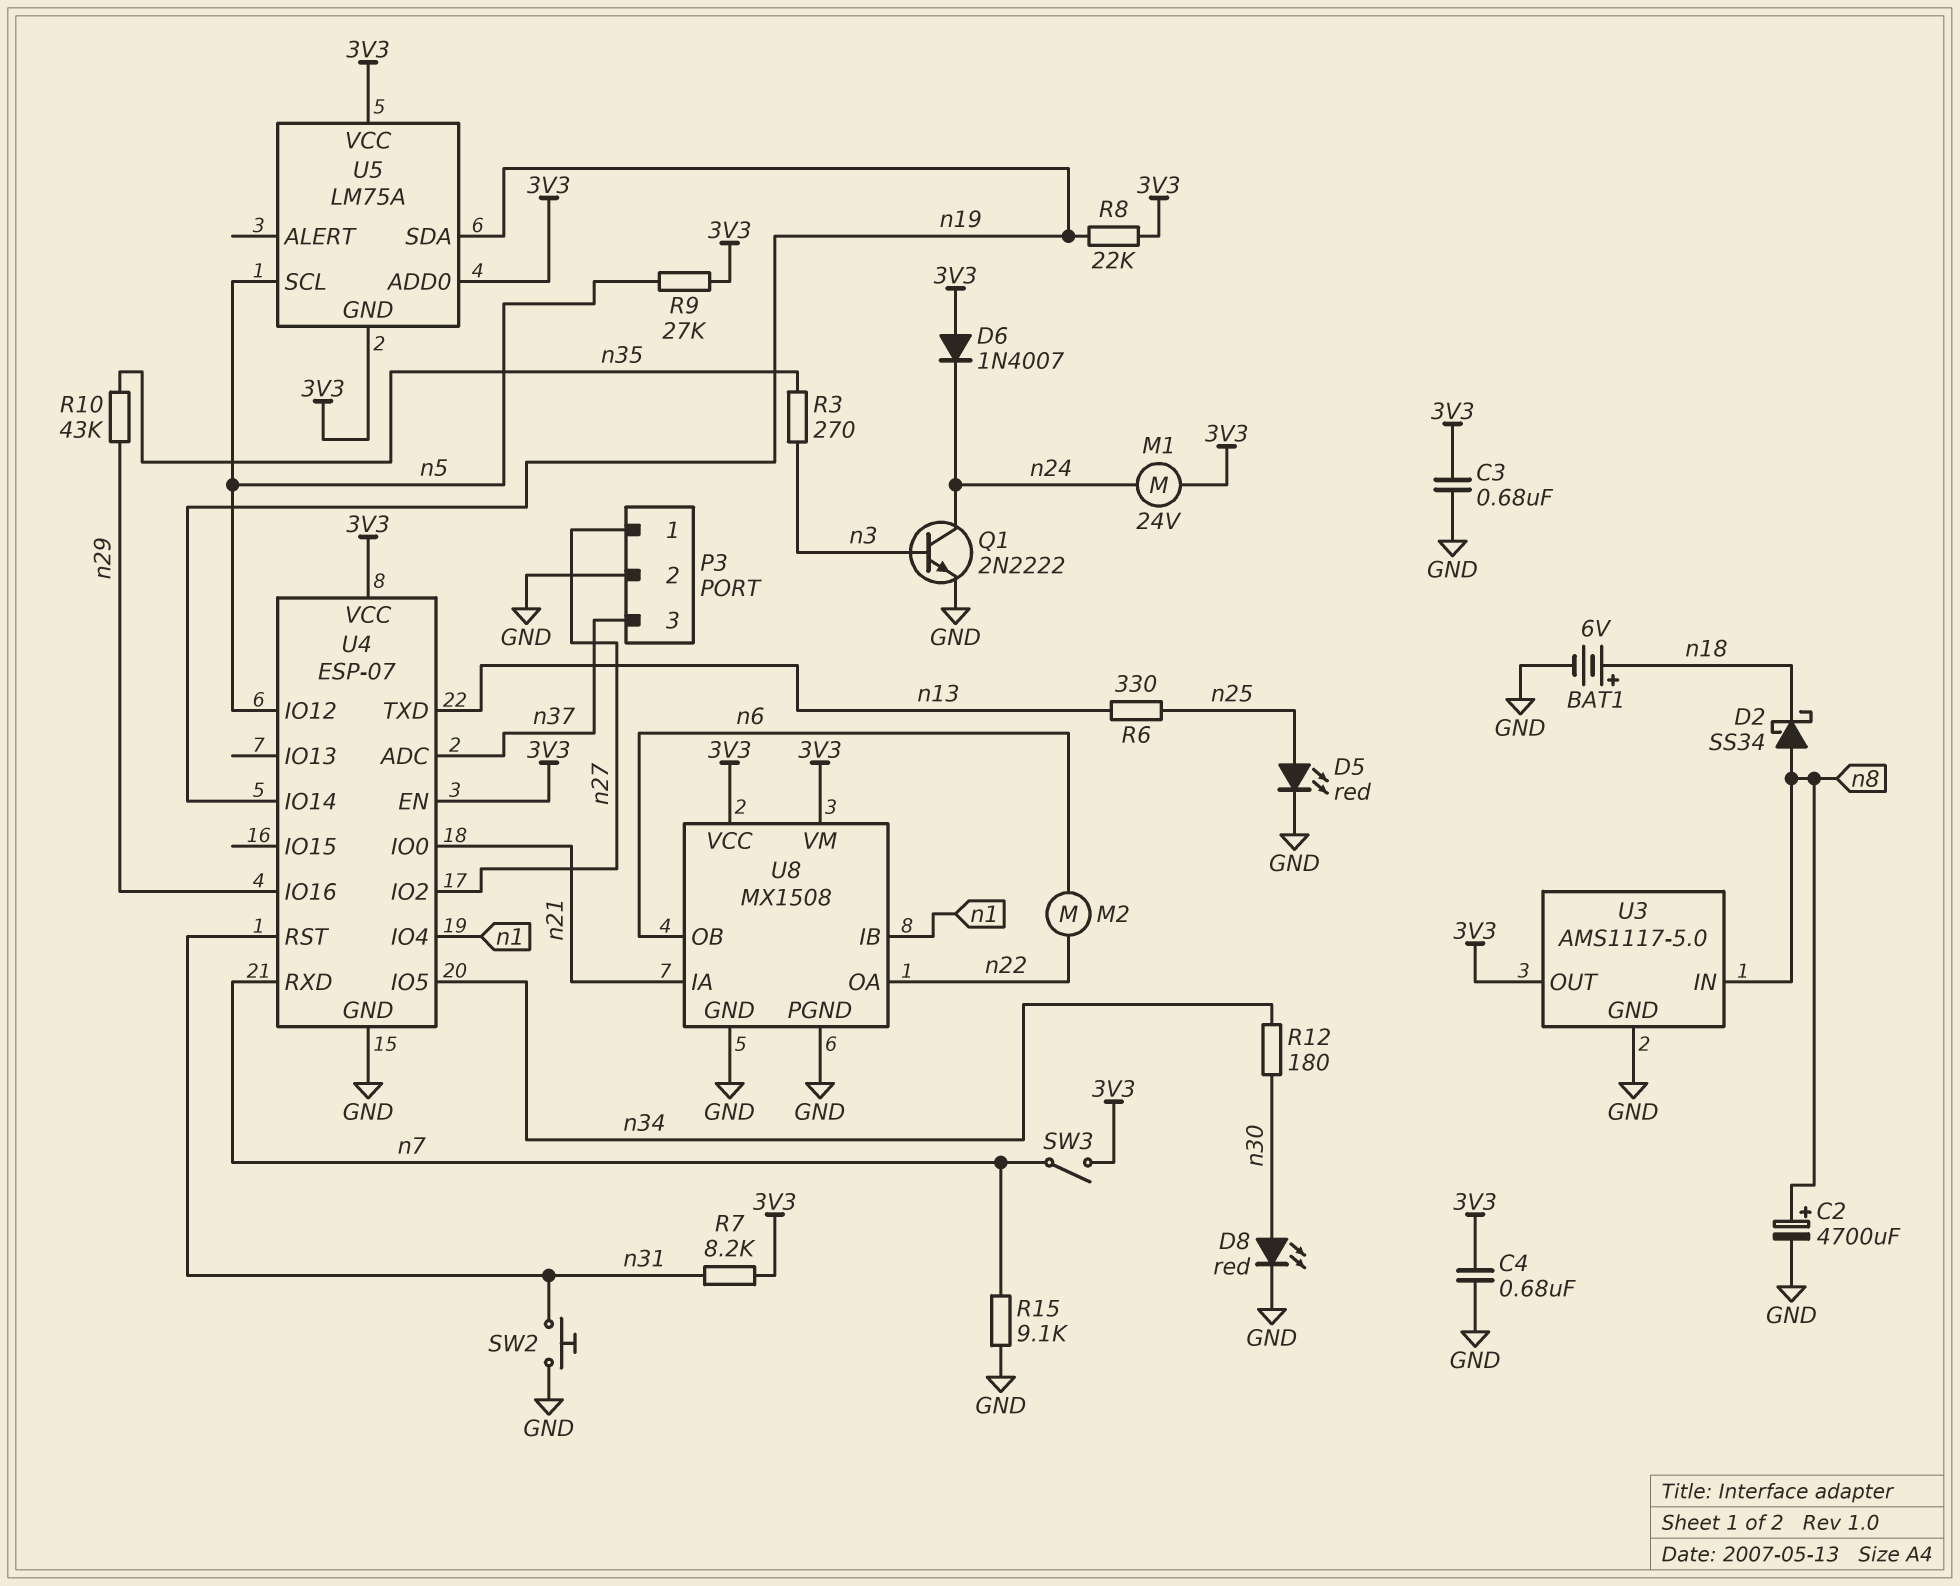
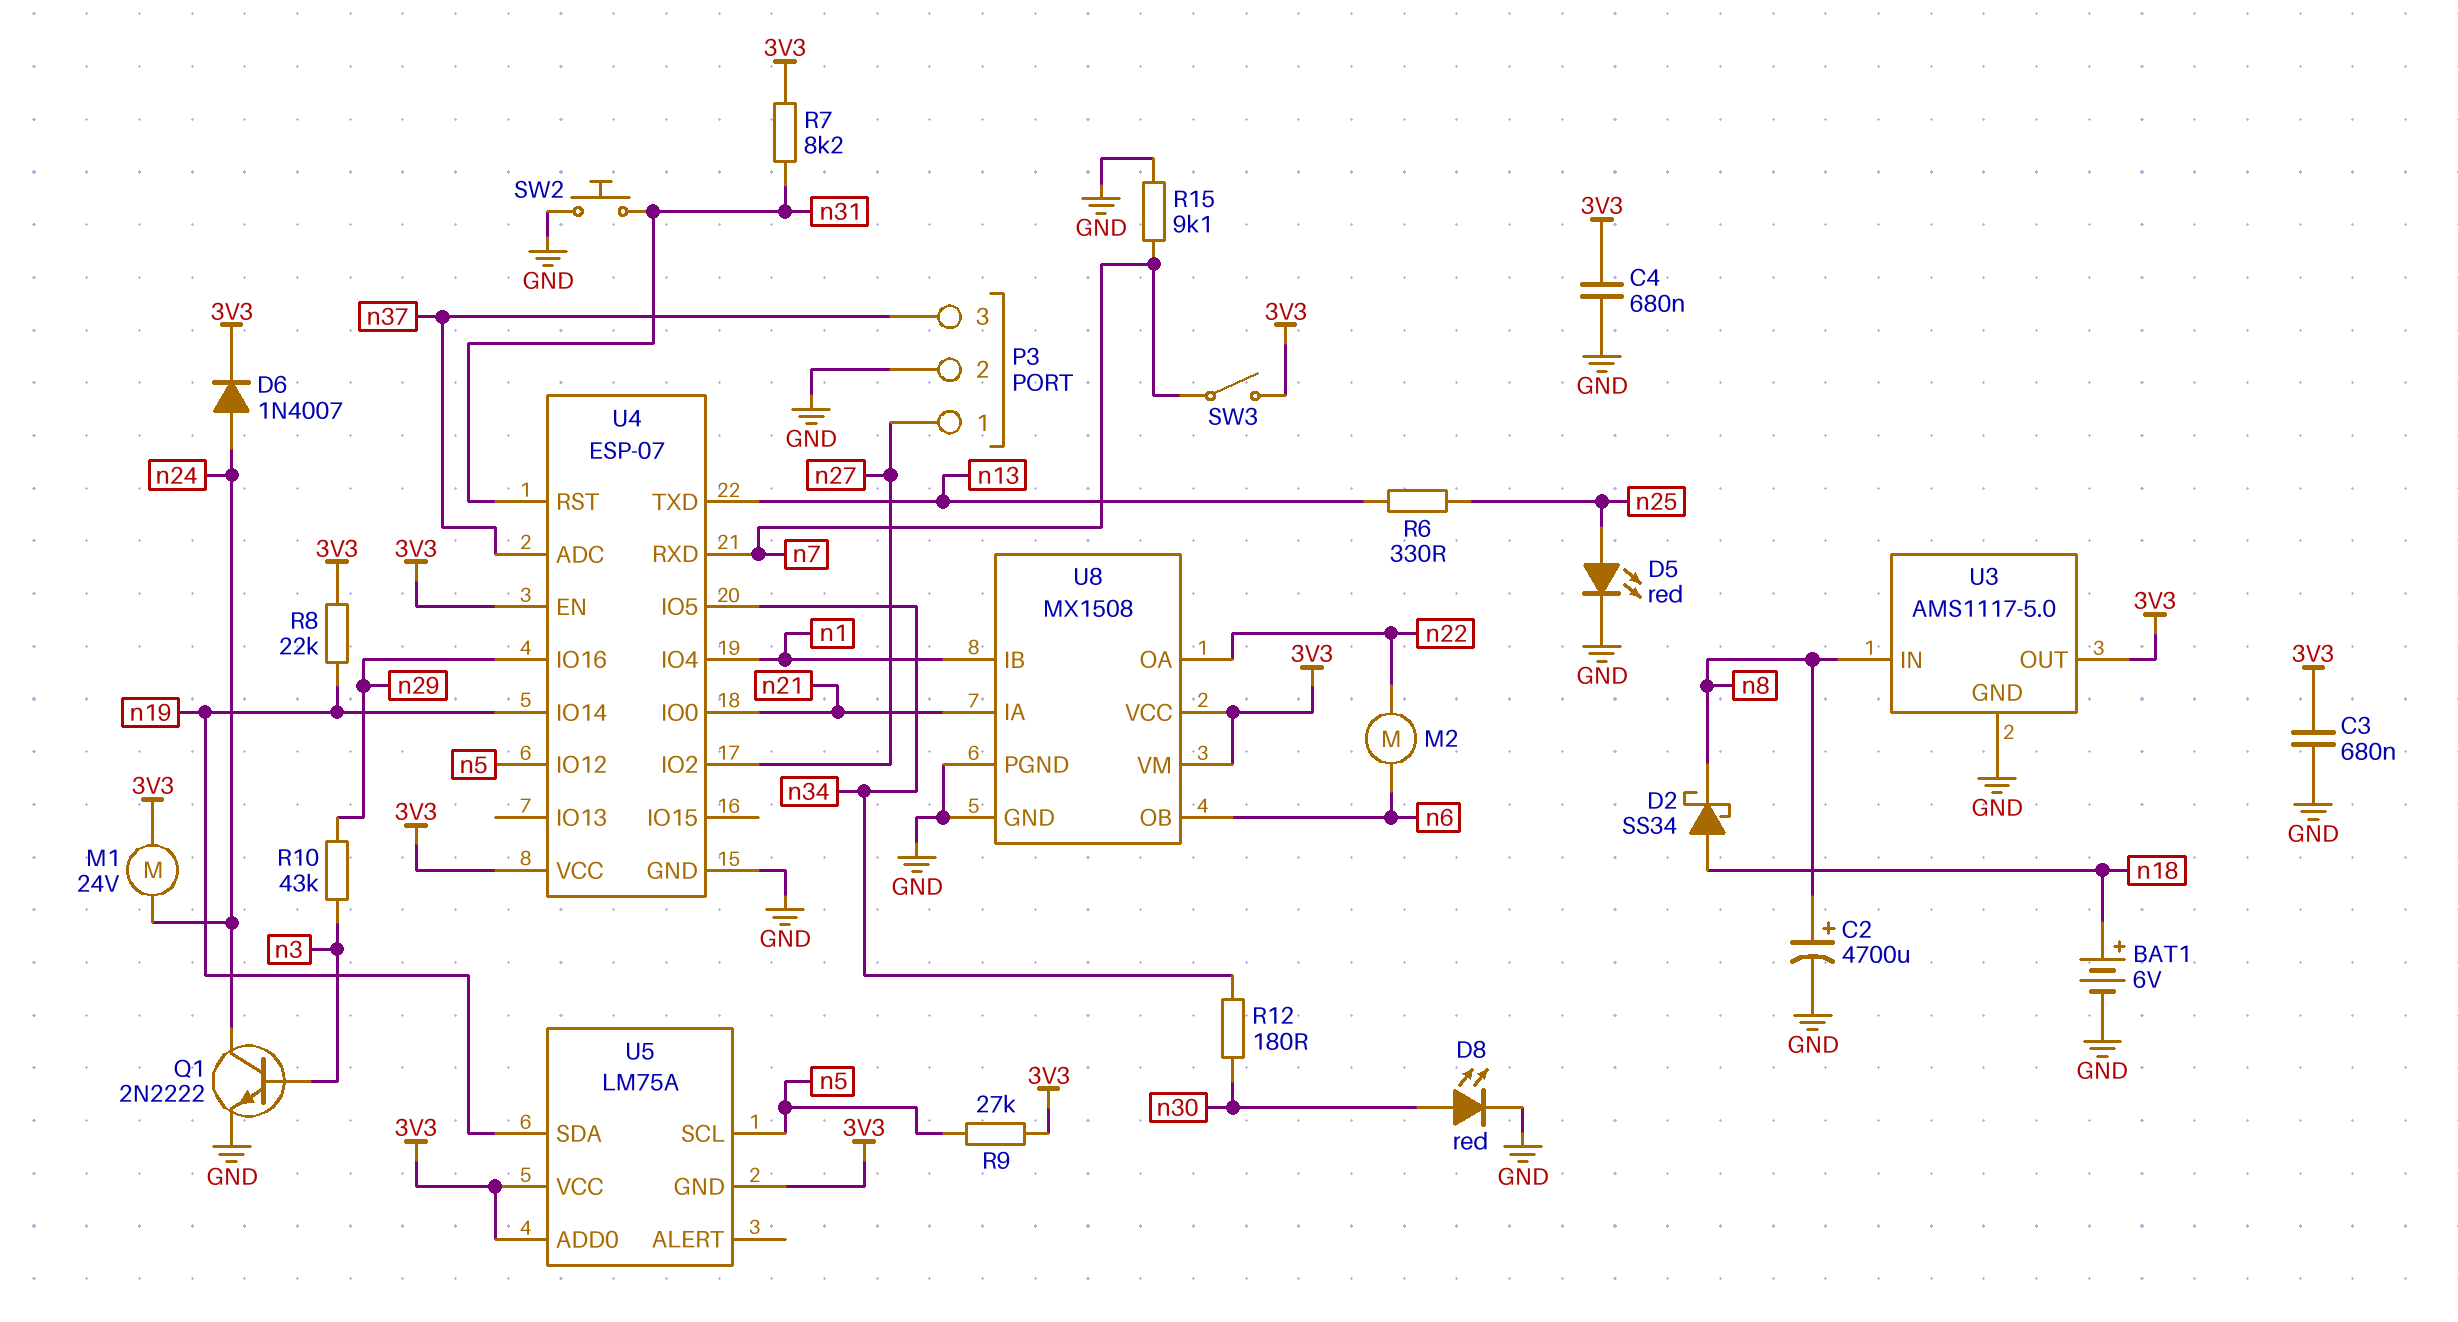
D2: schottky SS34 (A n8, K n18) -> schottky SS34 (A n18, K n8)
D6: diode 1N4007 (A 3V3, K n24) -> diode 1N4007 (A n24, K 3V3)
R3: 270 (n3, n35) -> none
R10: 43k (n29, n35) -> 43k (n3, n29)

